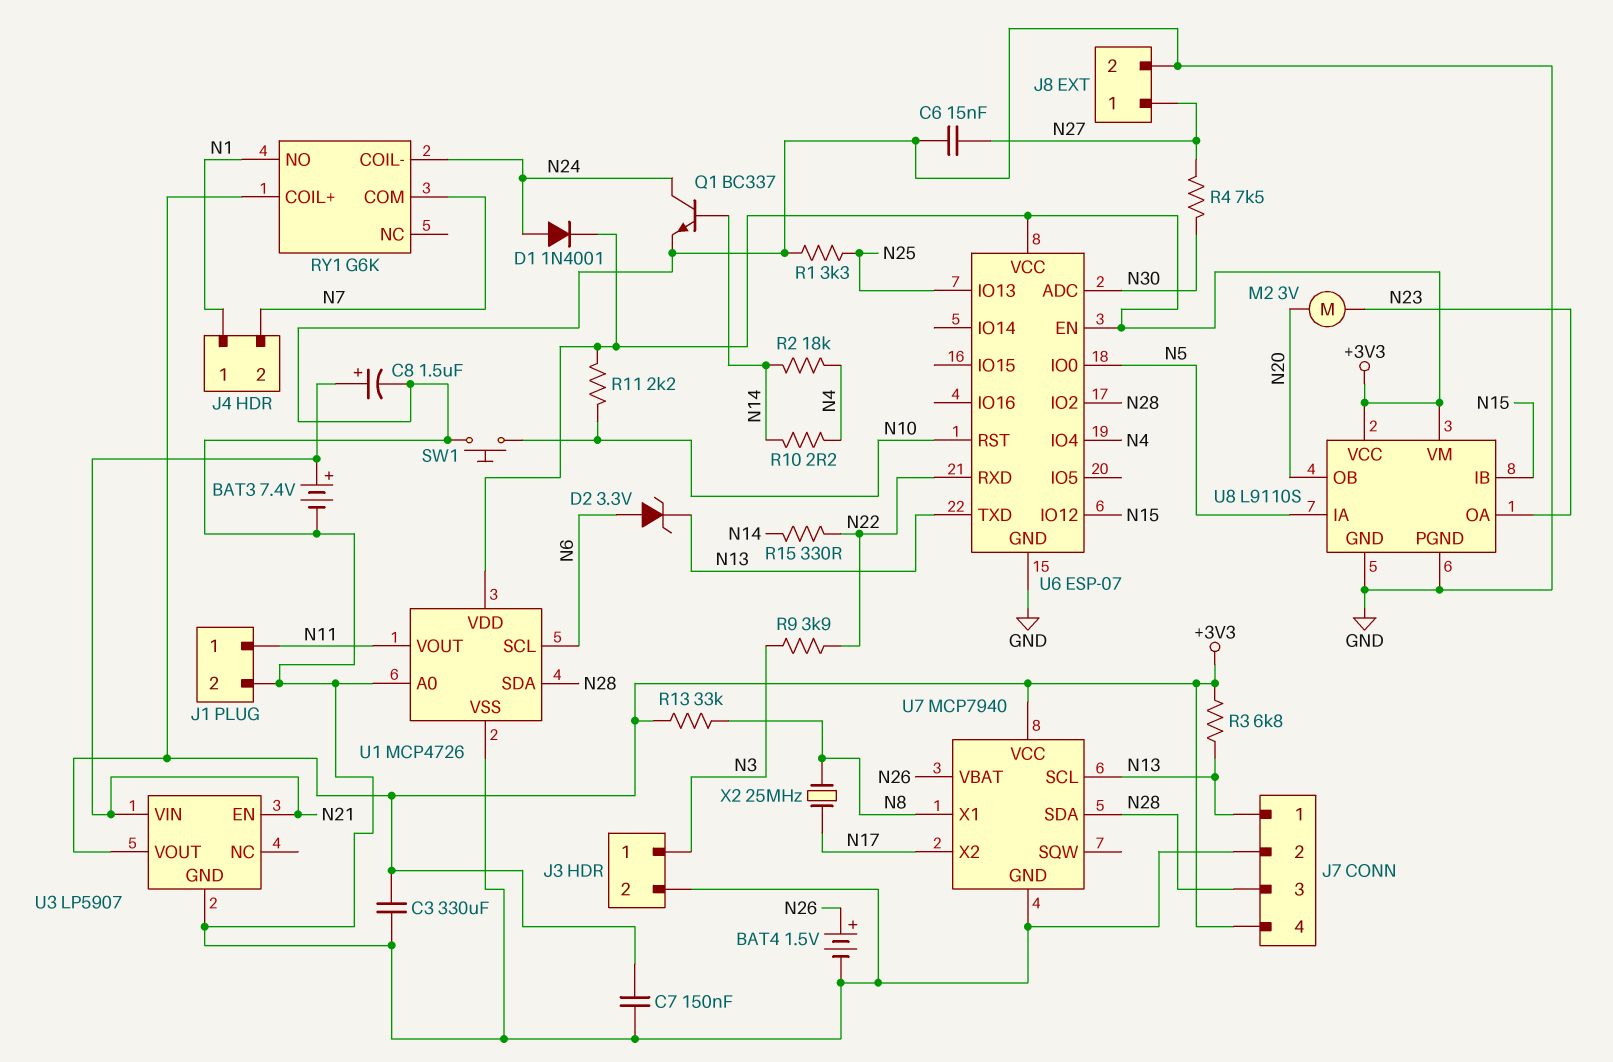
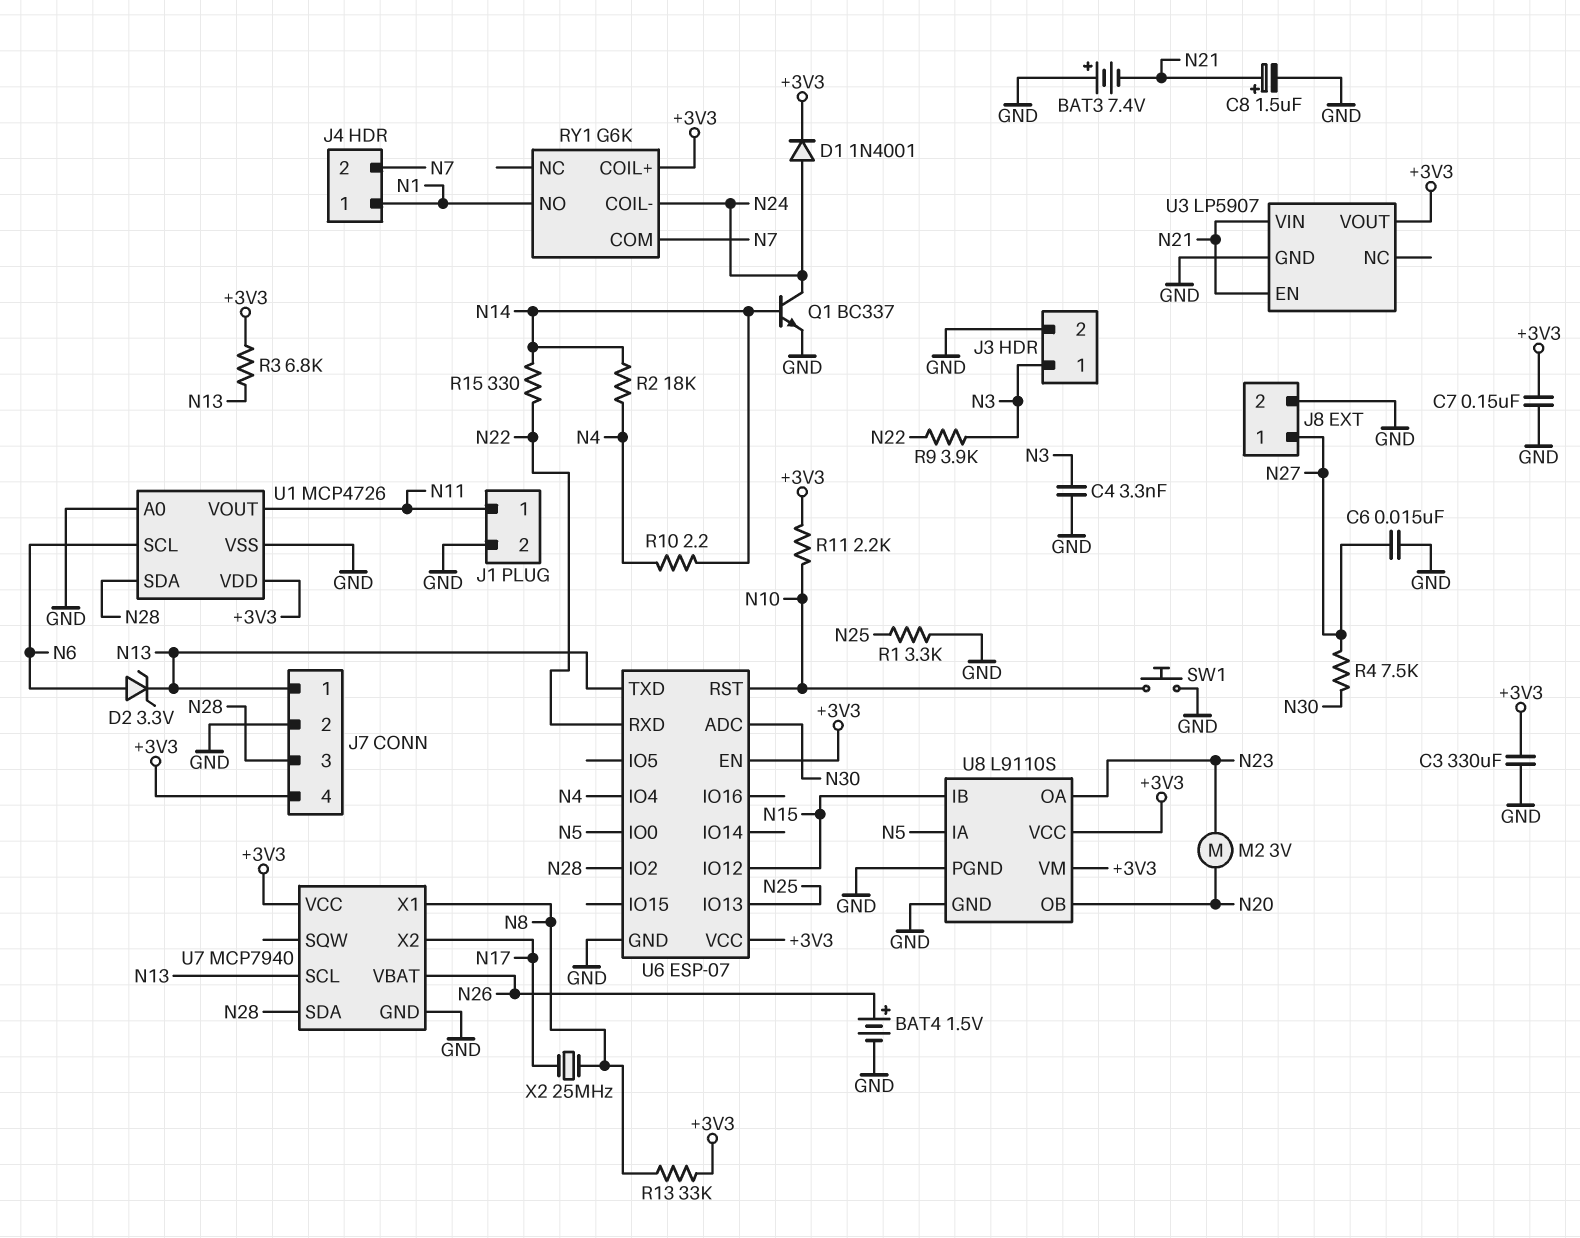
BAT3: 7.4V (plus N21, minus GND) -> 7.4V (plus GND, minus N21)
C4: none -> 3.3nF (GND, N3)

